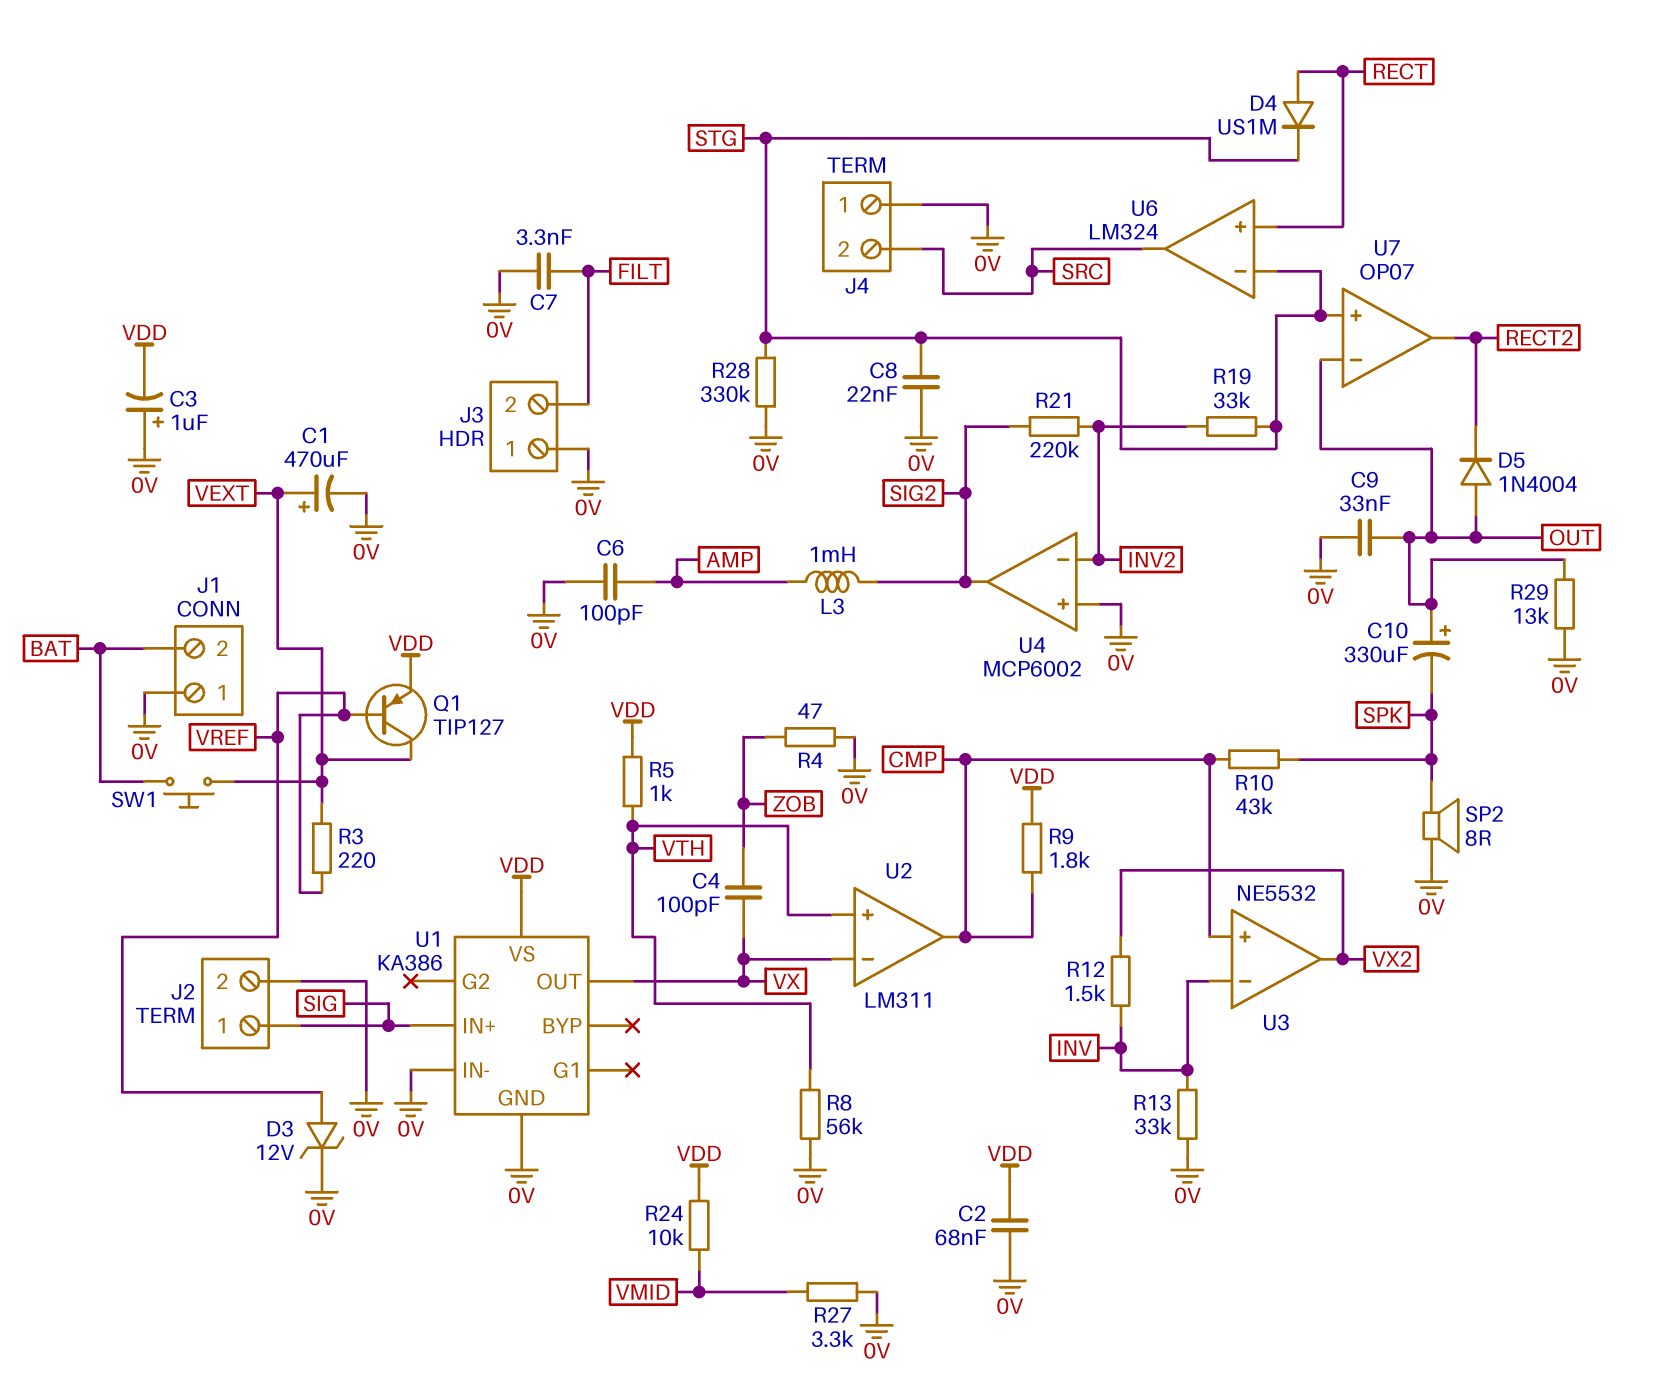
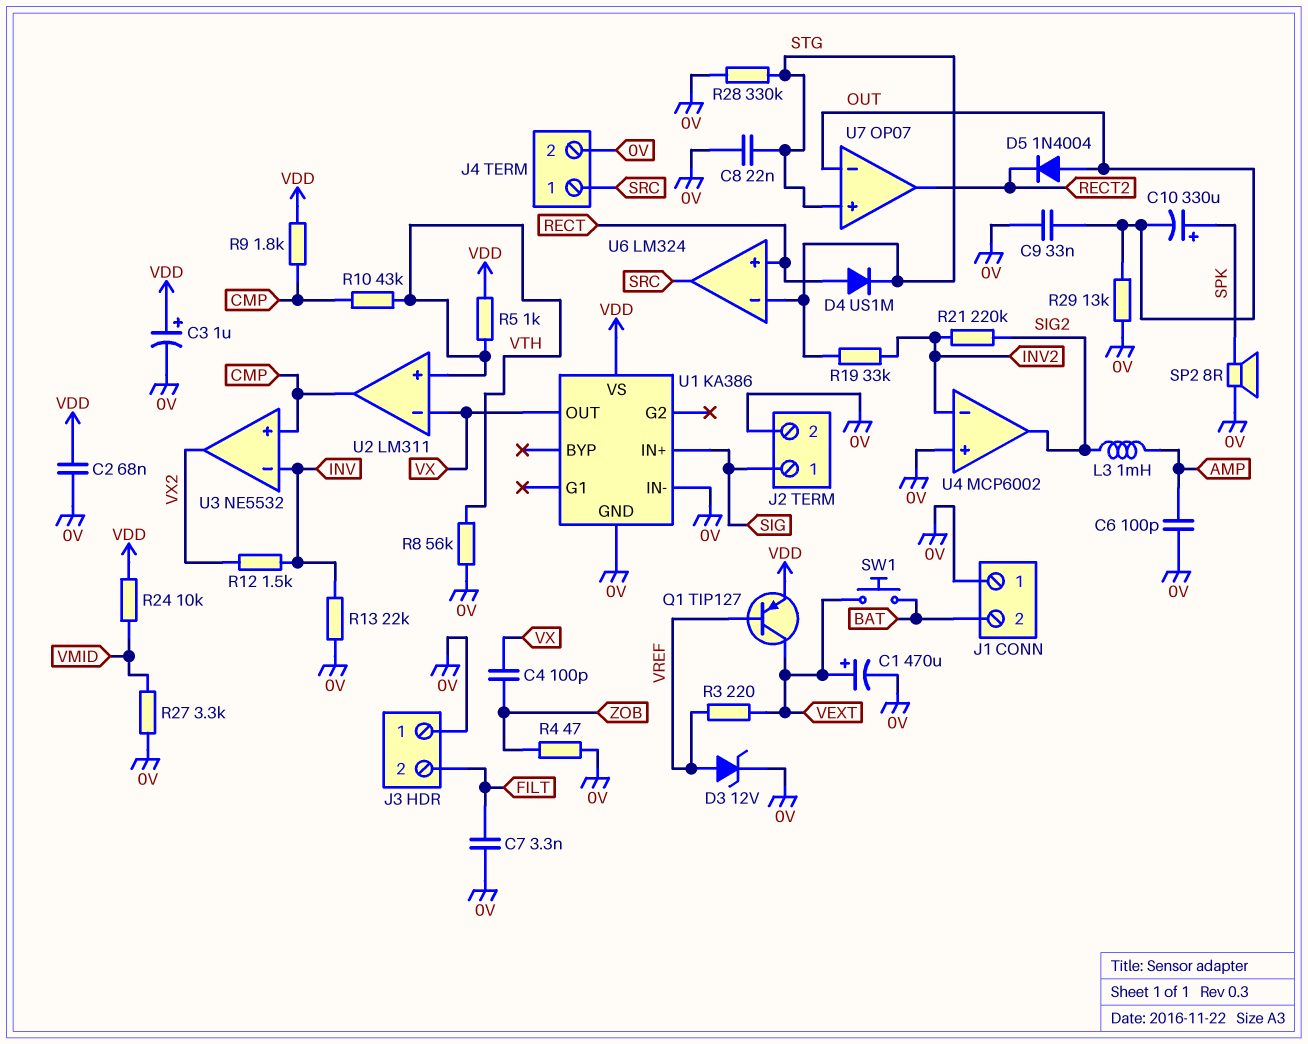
C3: 1uF (plus 0V, minus VDD) -> 1uF (plus VDD, minus 0V)
C10: 330uF (plus OUT, minus SPK) -> 330uF (plus SPK, minus OUT)
J4 pin 1: 0V -> SRC
J4 pin 2: SRC -> 0V
R10: 43k (CMP, SPK) -> 43k (CMP, VTH)
R13: 33k (0V, INV) -> 22k (0V, INV)

